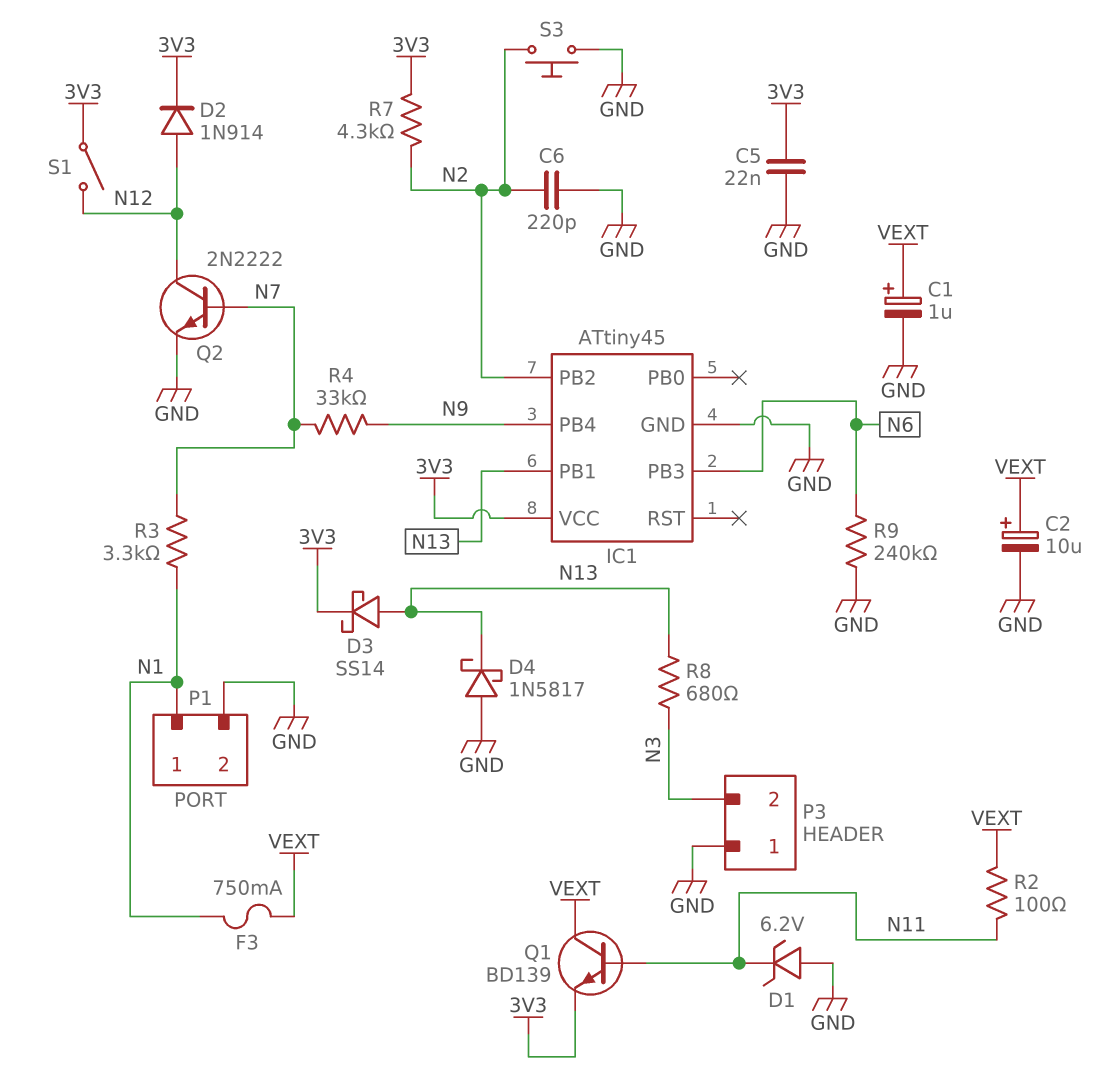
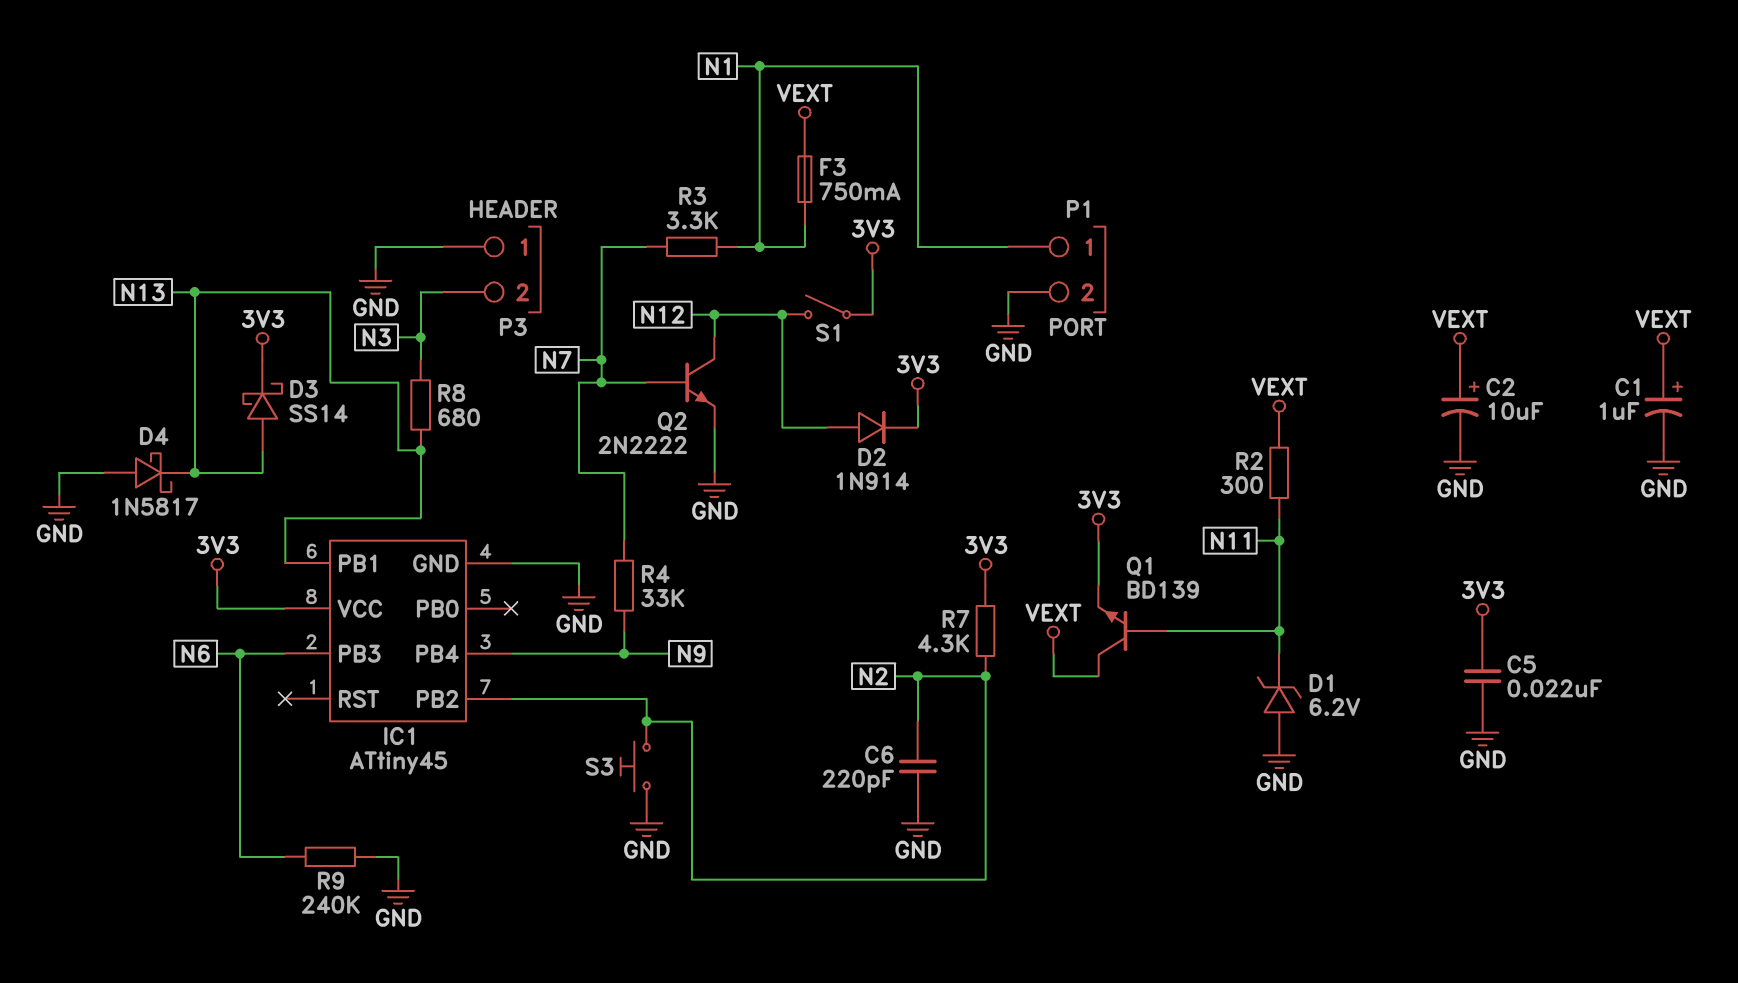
R2: 100 (N11, VEXT) -> 300 (N11, VEXT)

